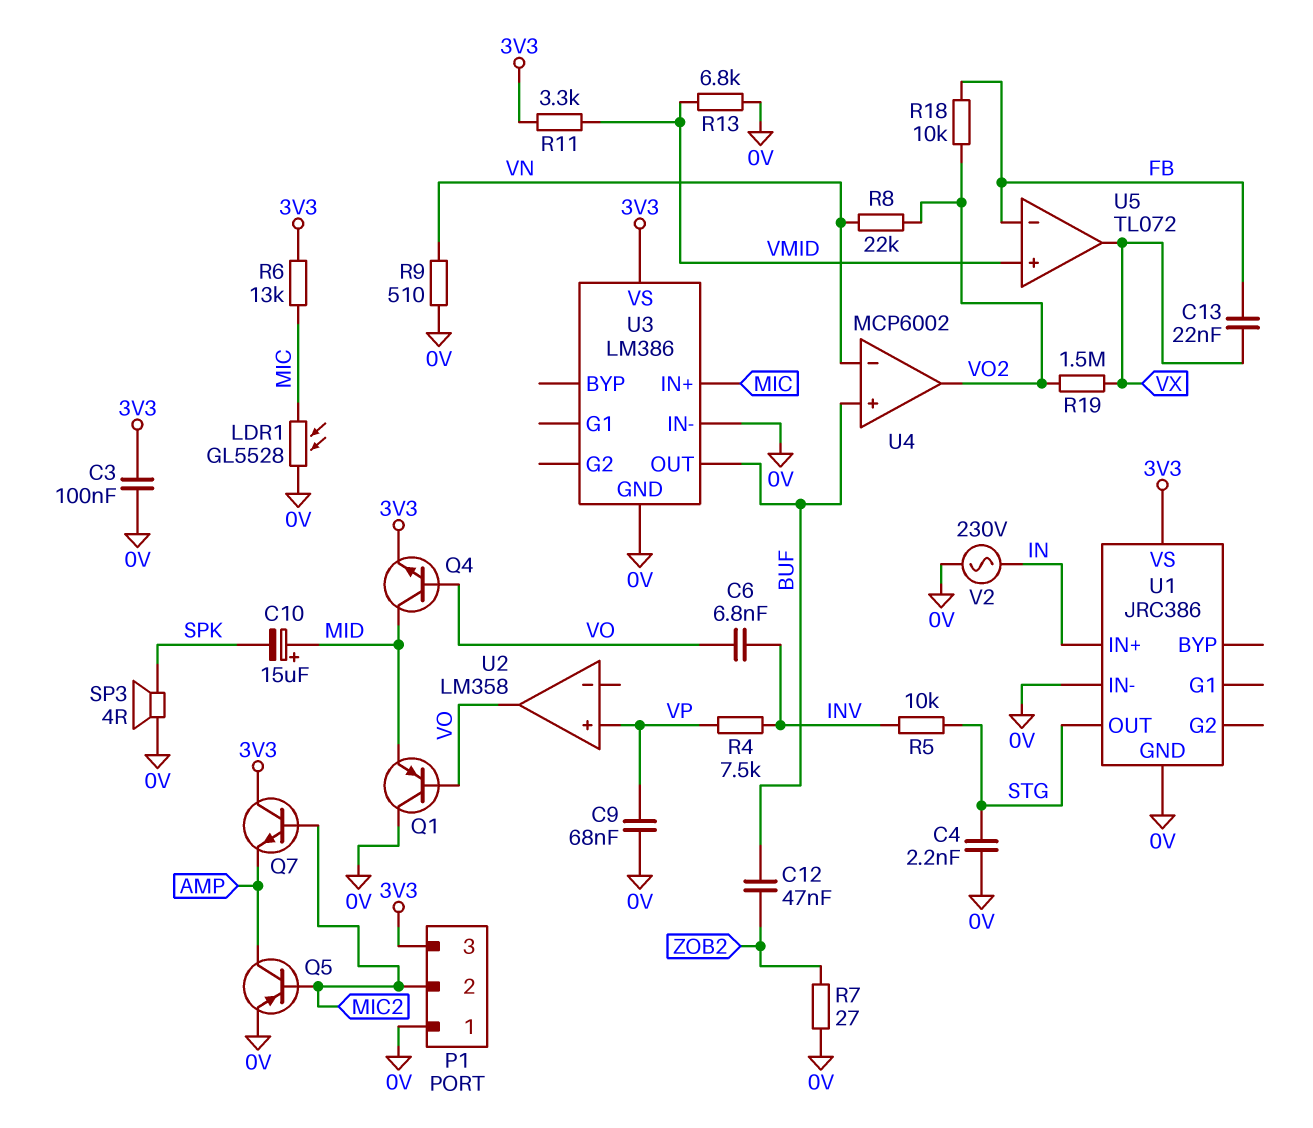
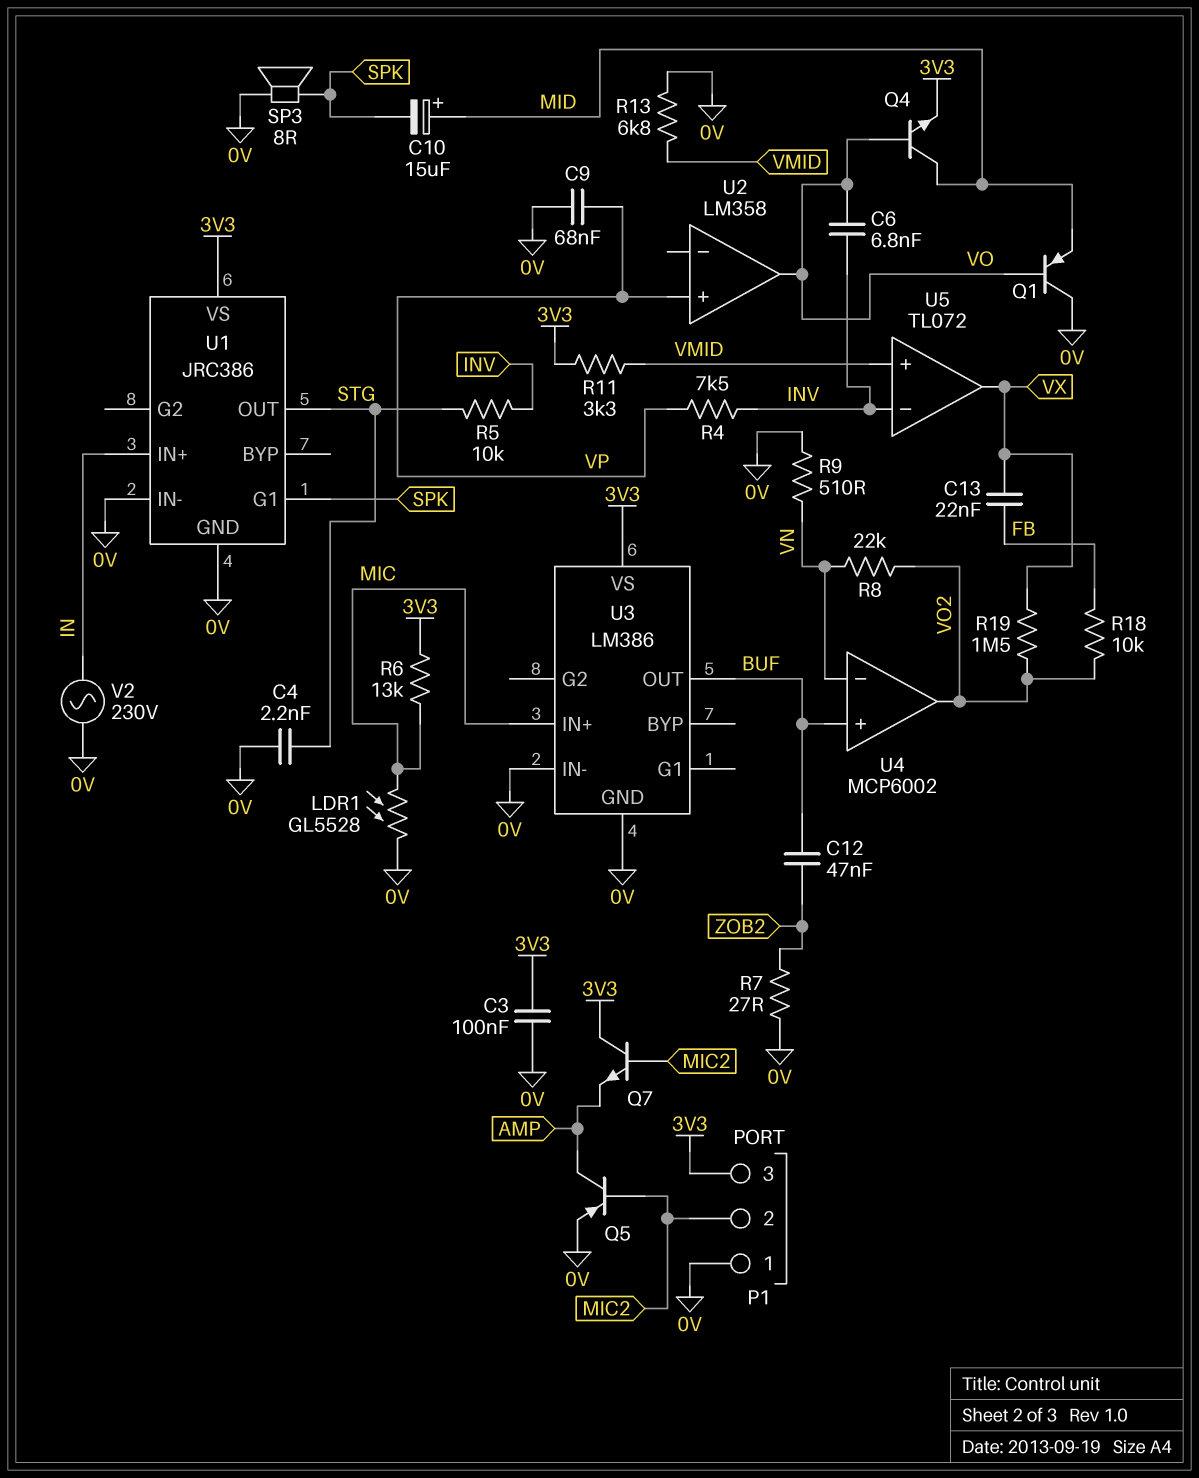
SP3: speaker 4R (0V, SPK) -> speaker 8R (0V, SPK)
U1 pin G1: none -> SPK
U5 pin in-: FB -> INV

